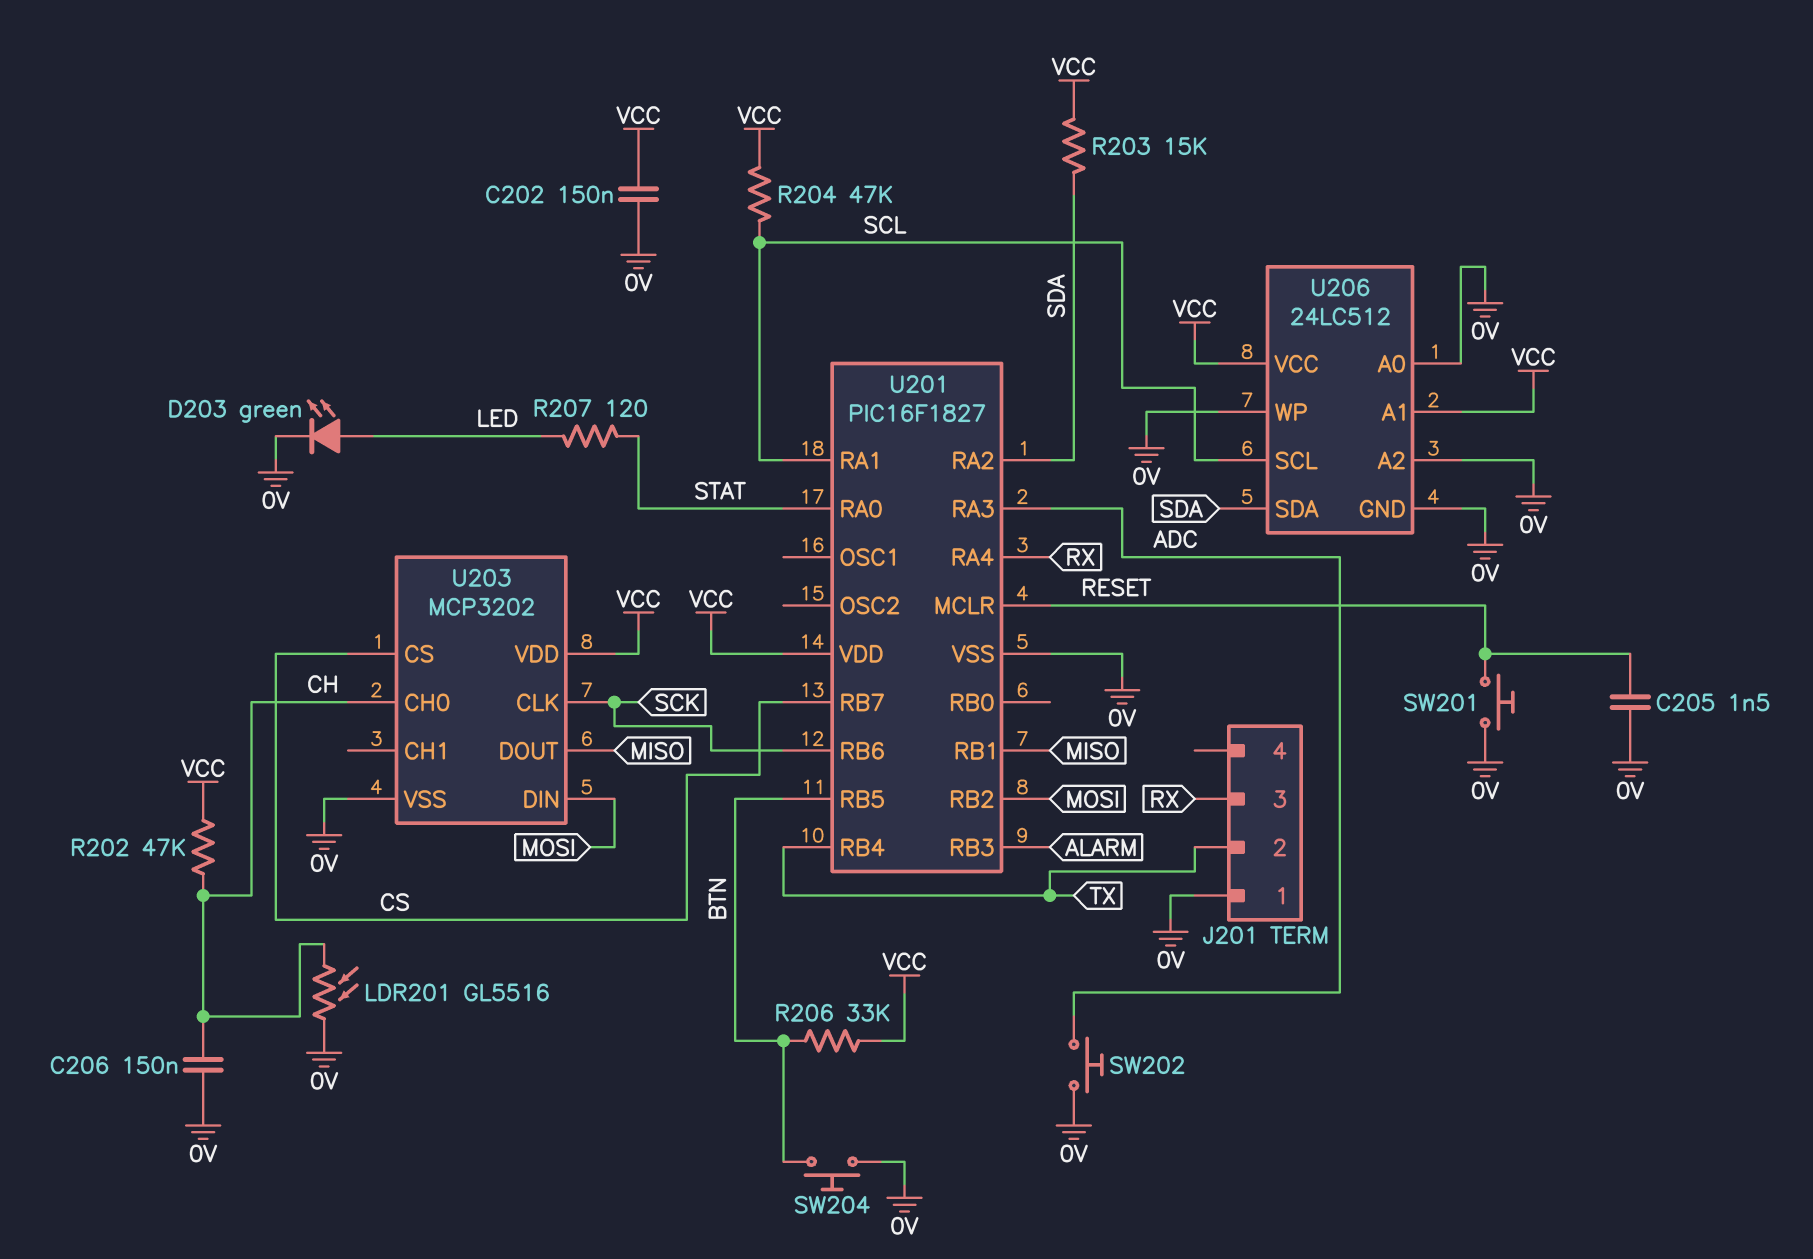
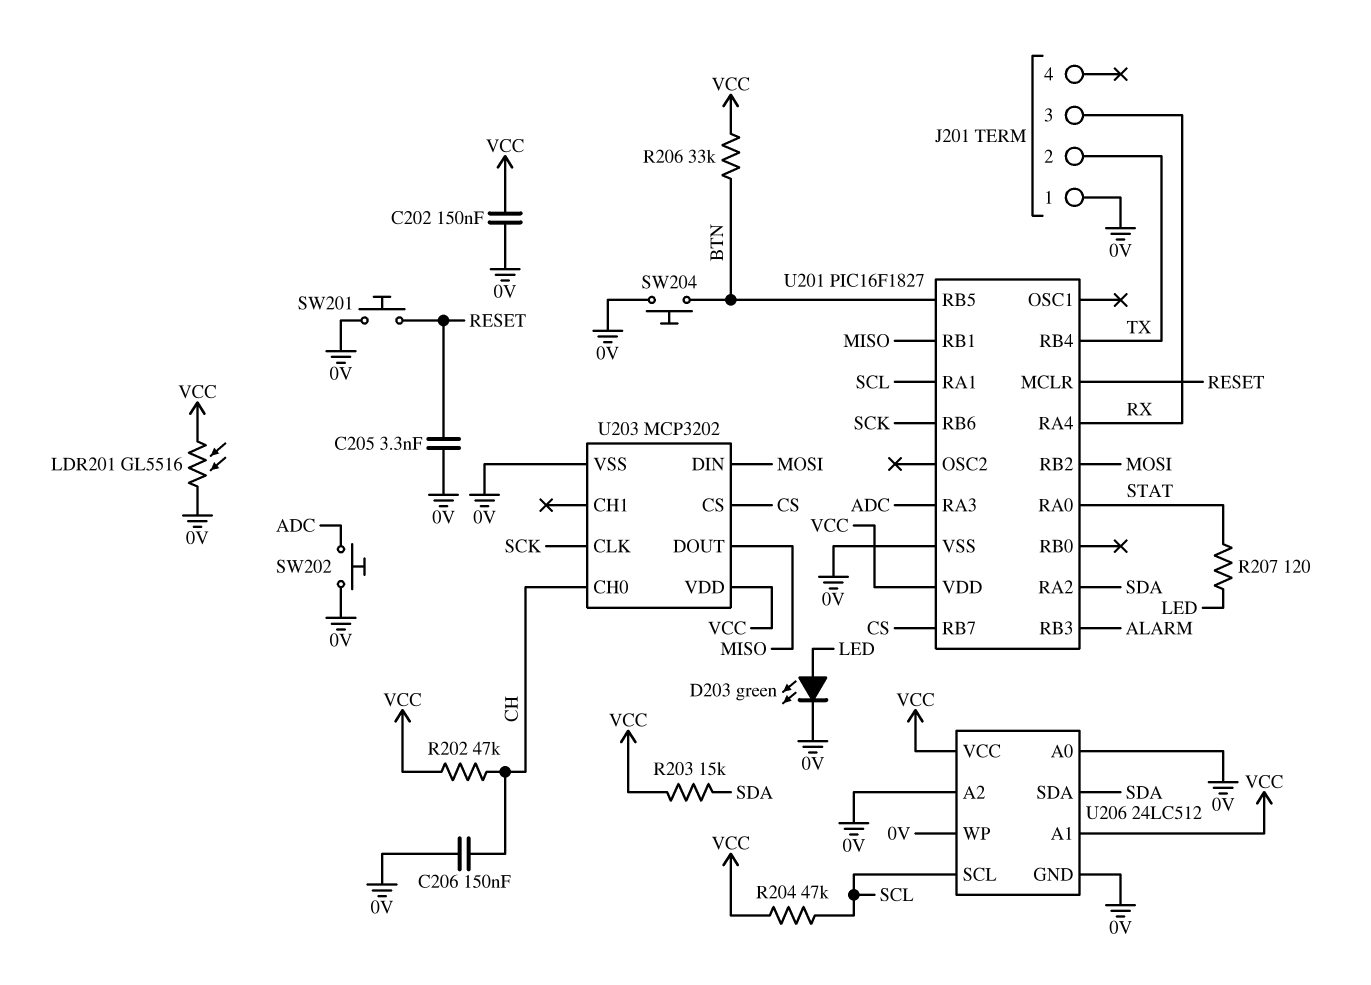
C205: 1.5nF (0V, RESET) -> 3.3nF (0V, RESET)
LDR201: GL5516 (0V, CH) -> GL5516 (0V, VCC)

